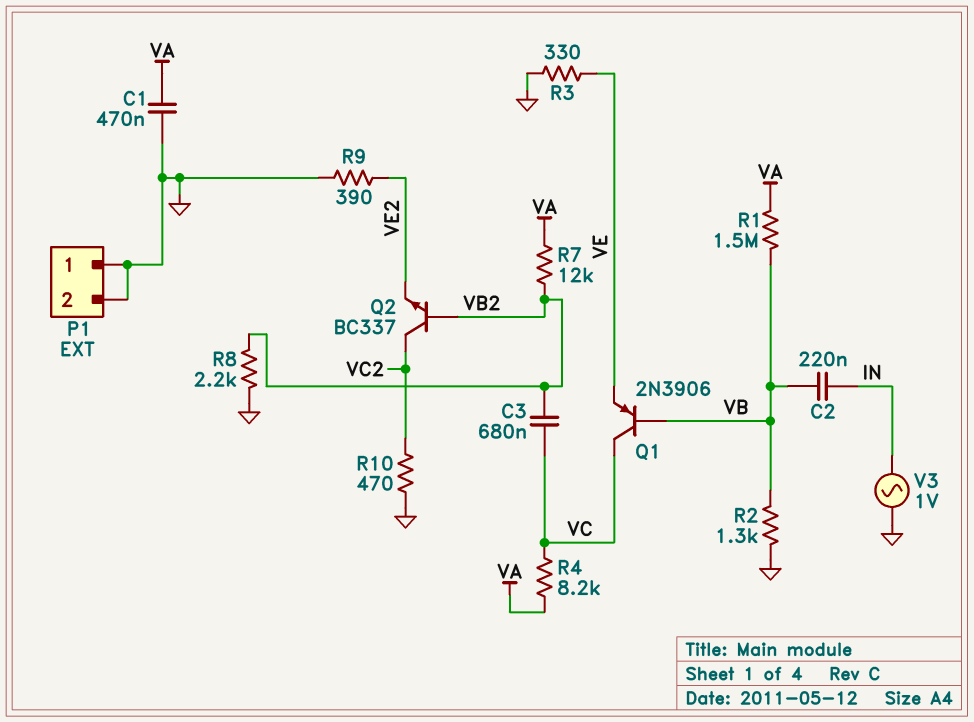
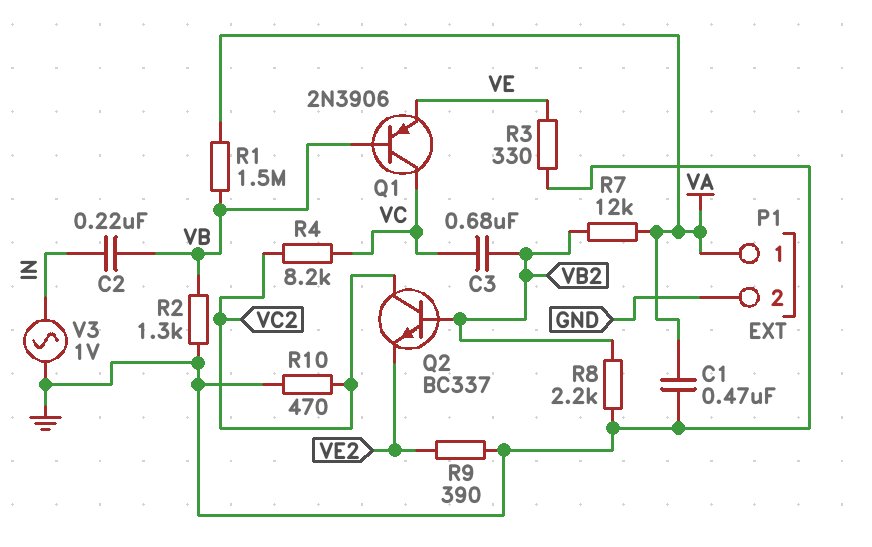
P1 pin 1: GND -> VA
R4: 8.2k (VA, VC) -> 8.2k (VC, VC2)

